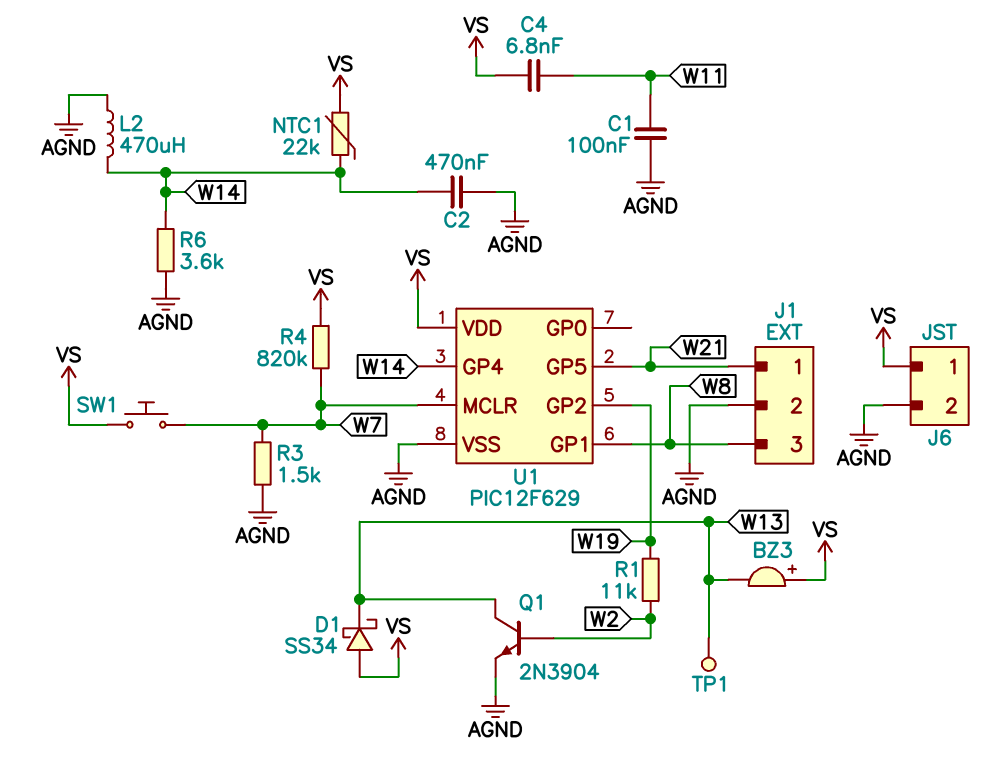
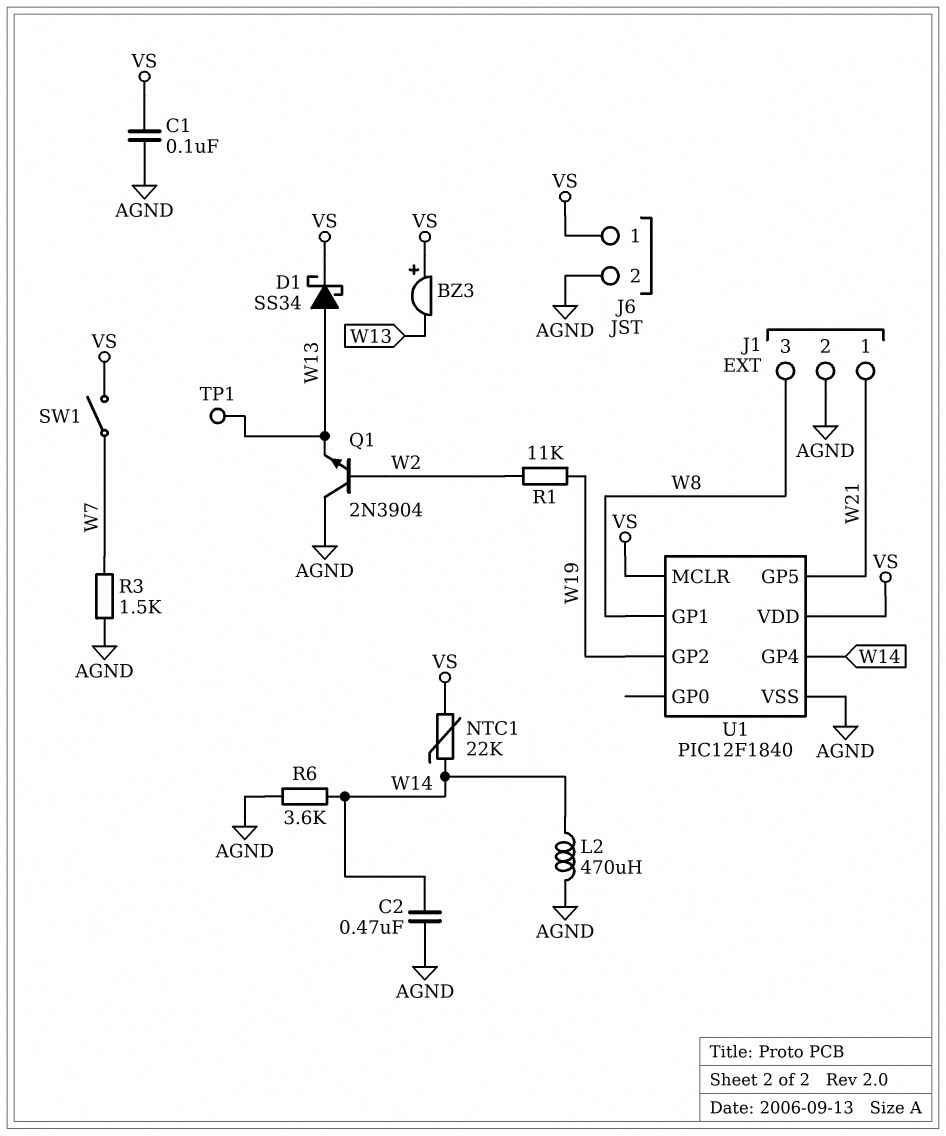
C1: 100nF (AGND, W11) -> 100nF (AGND, VS)
C4: 6.8nF (VS, W11) -> none
D1: schottky SS34 (A VS, K W13) -> schottky SS34 (A W13, K VS)
Q1: NPN 2N3904 (B W2, C W13, E AGND) -> NPN 2N3904 (B W2, C AGND, E W13)
R4: 820k (VS, W7) -> none
SW1: button (VS, W7) -> switch (VS, W7)
U1: PIC12F629 -> PIC12F1840
U1 pin MCLR: W7 -> VS

